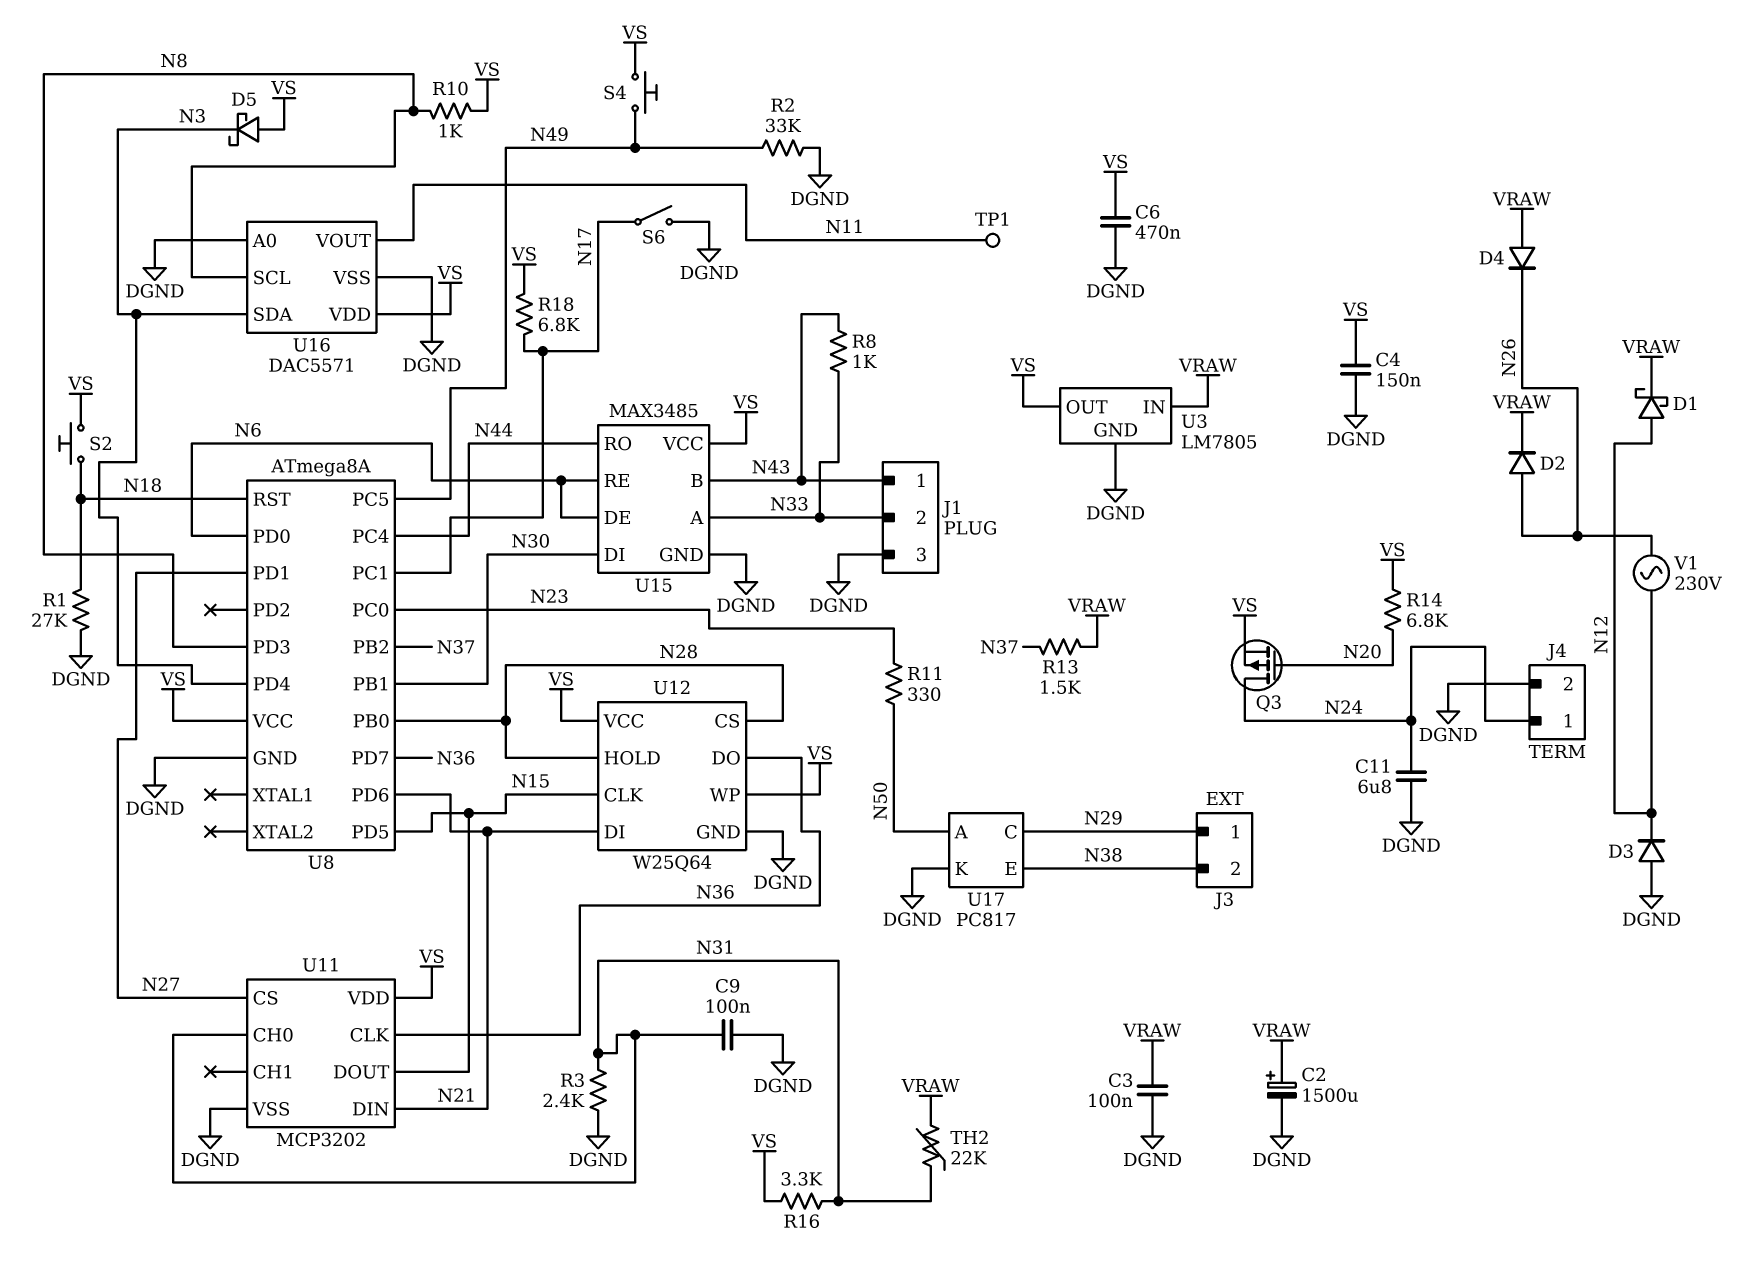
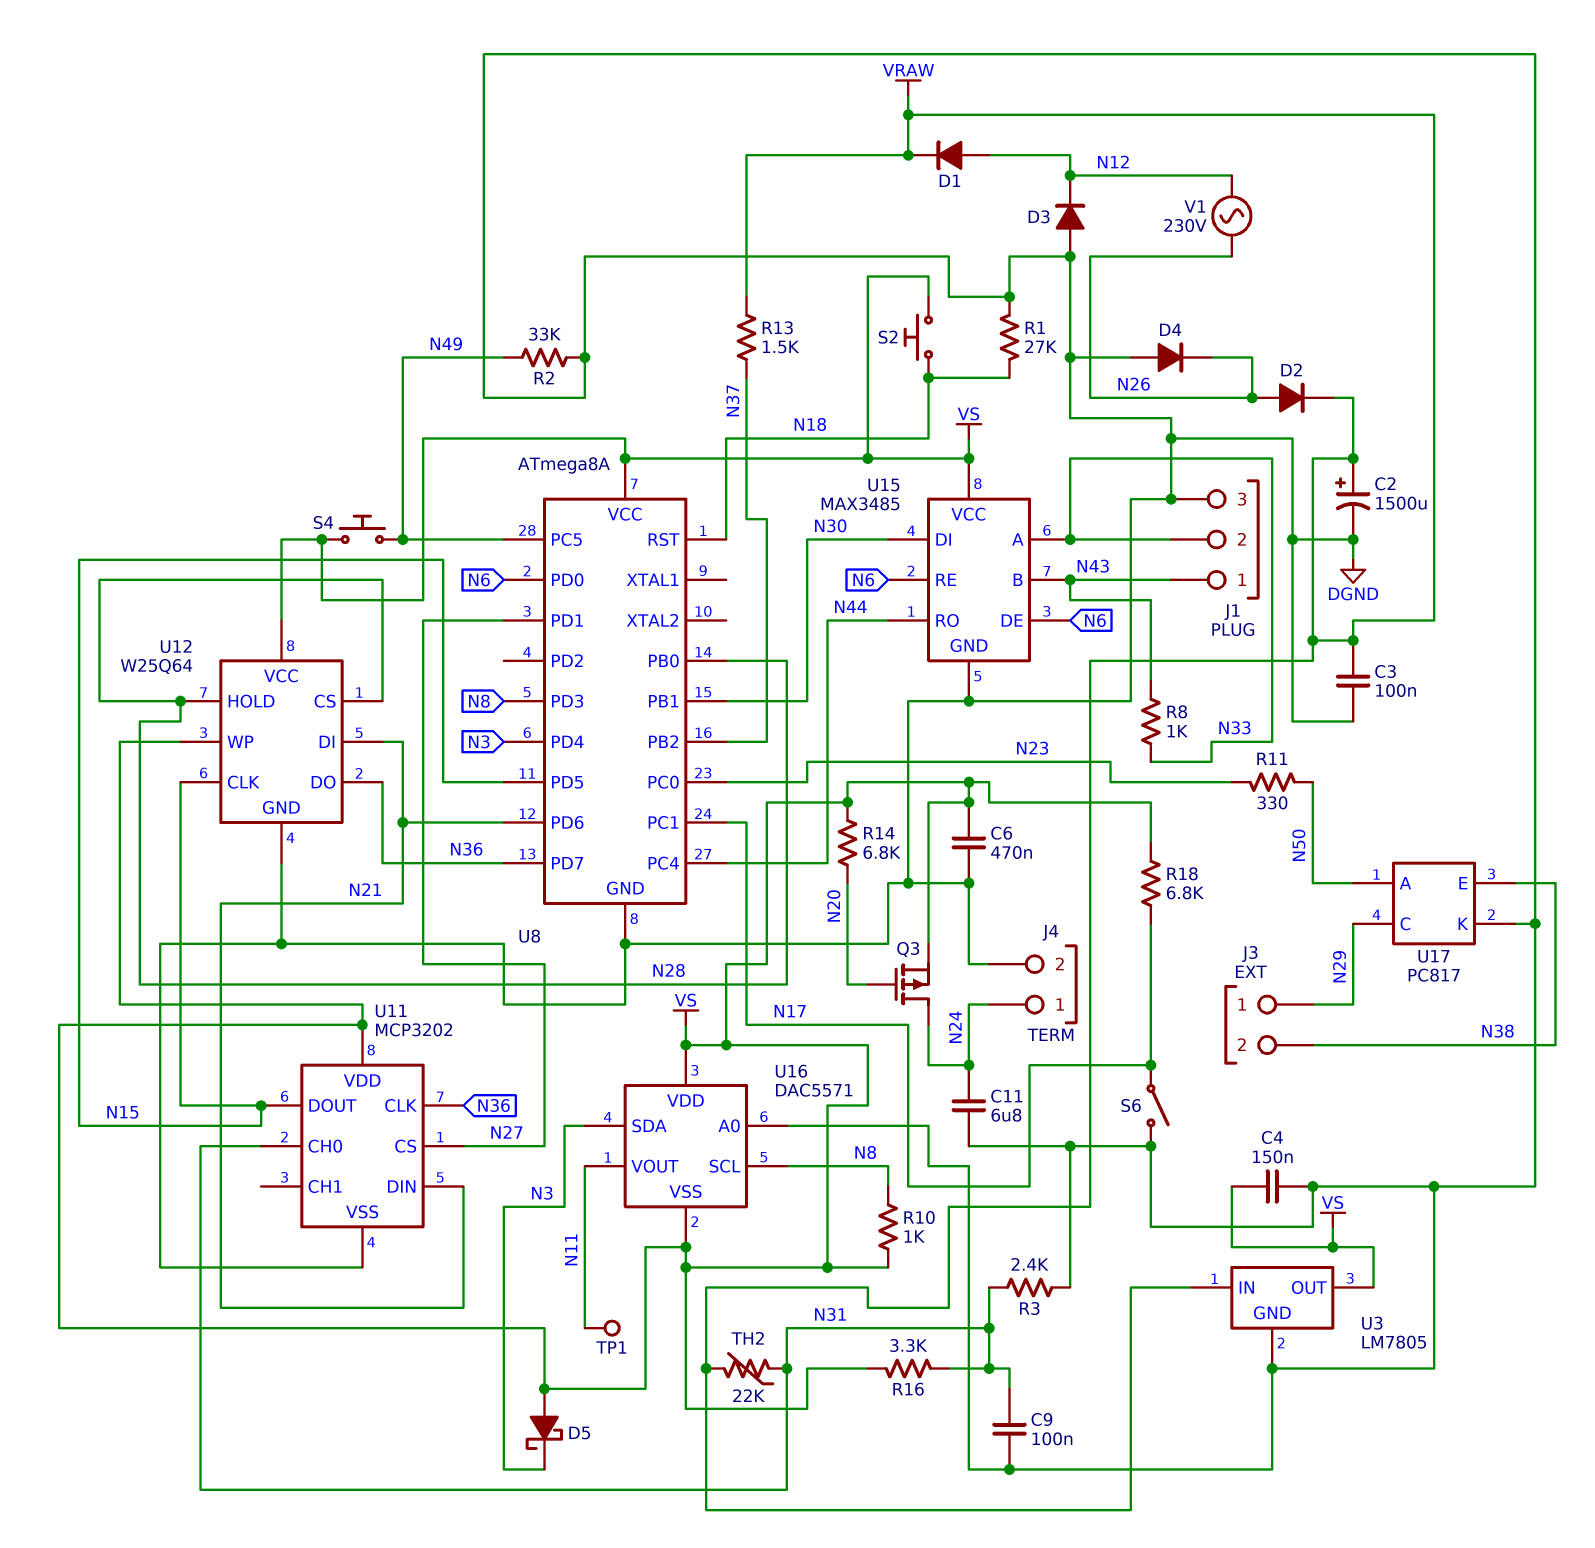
D1: schottky (A N12, K VRAW) -> diode (A N12, K VRAW)
D4: diode (A VRAW, K N26) -> diode (A DGND, K N26)
U16 pin VSS: DGND -> VS

